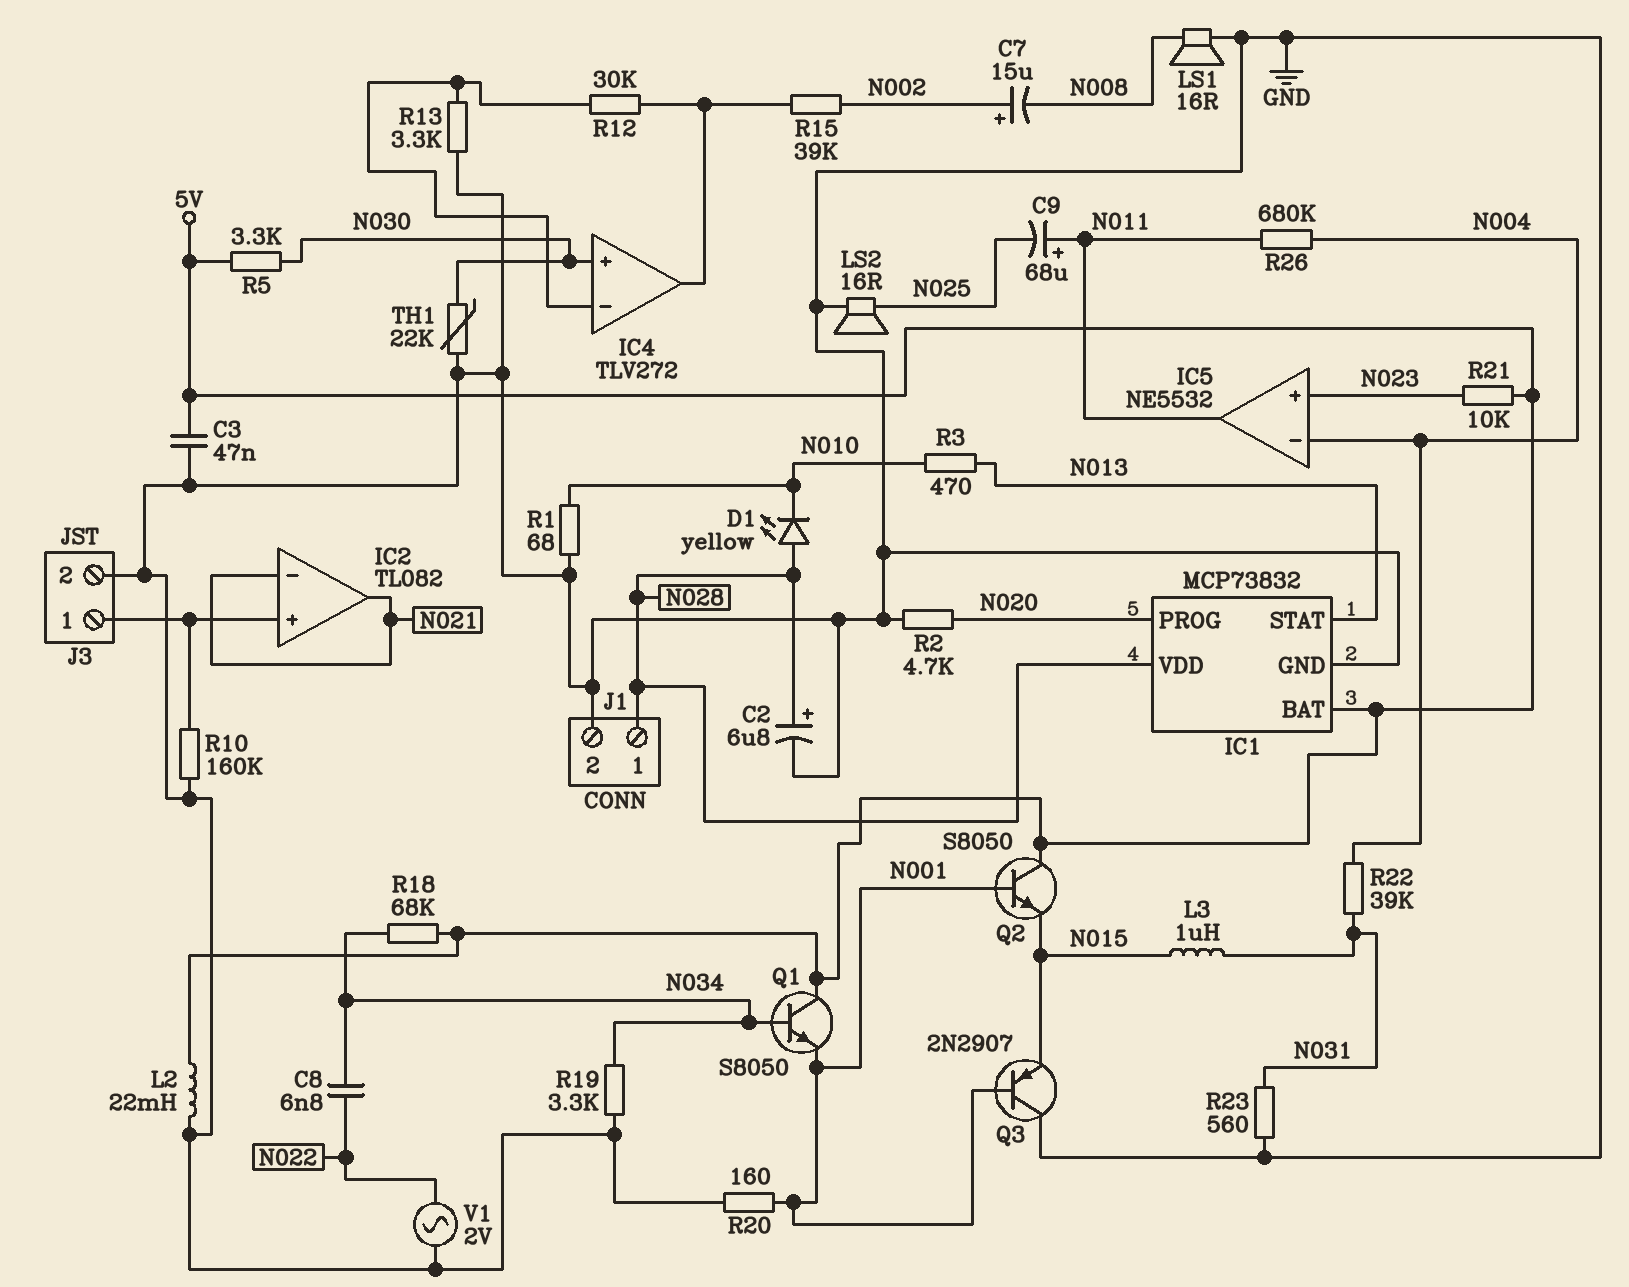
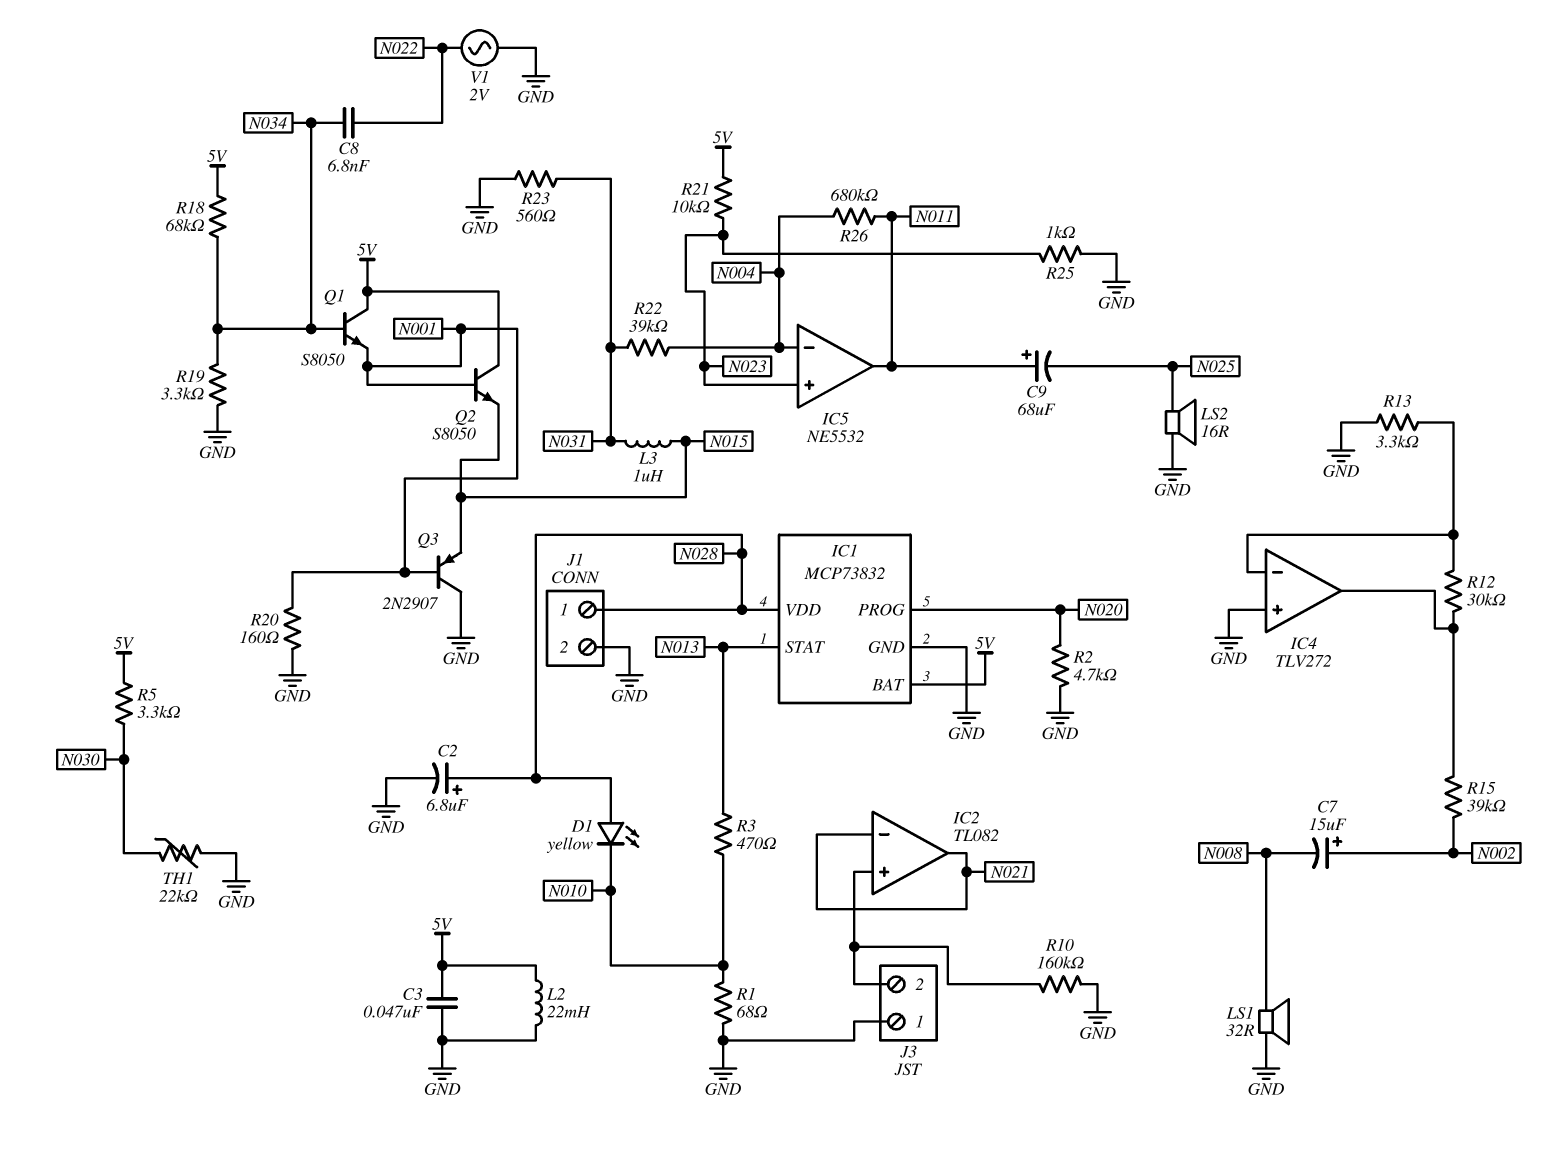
IC4 pin in+: N030 -> GND
J3 pin 1: IC2/in+ -> GND
J3 pin 2: GND -> IC2/in+
LS1: speaker 16R (GND, N008) -> speaker 32R (GND, N008)
R25: none -> 1k (GND, N023)

